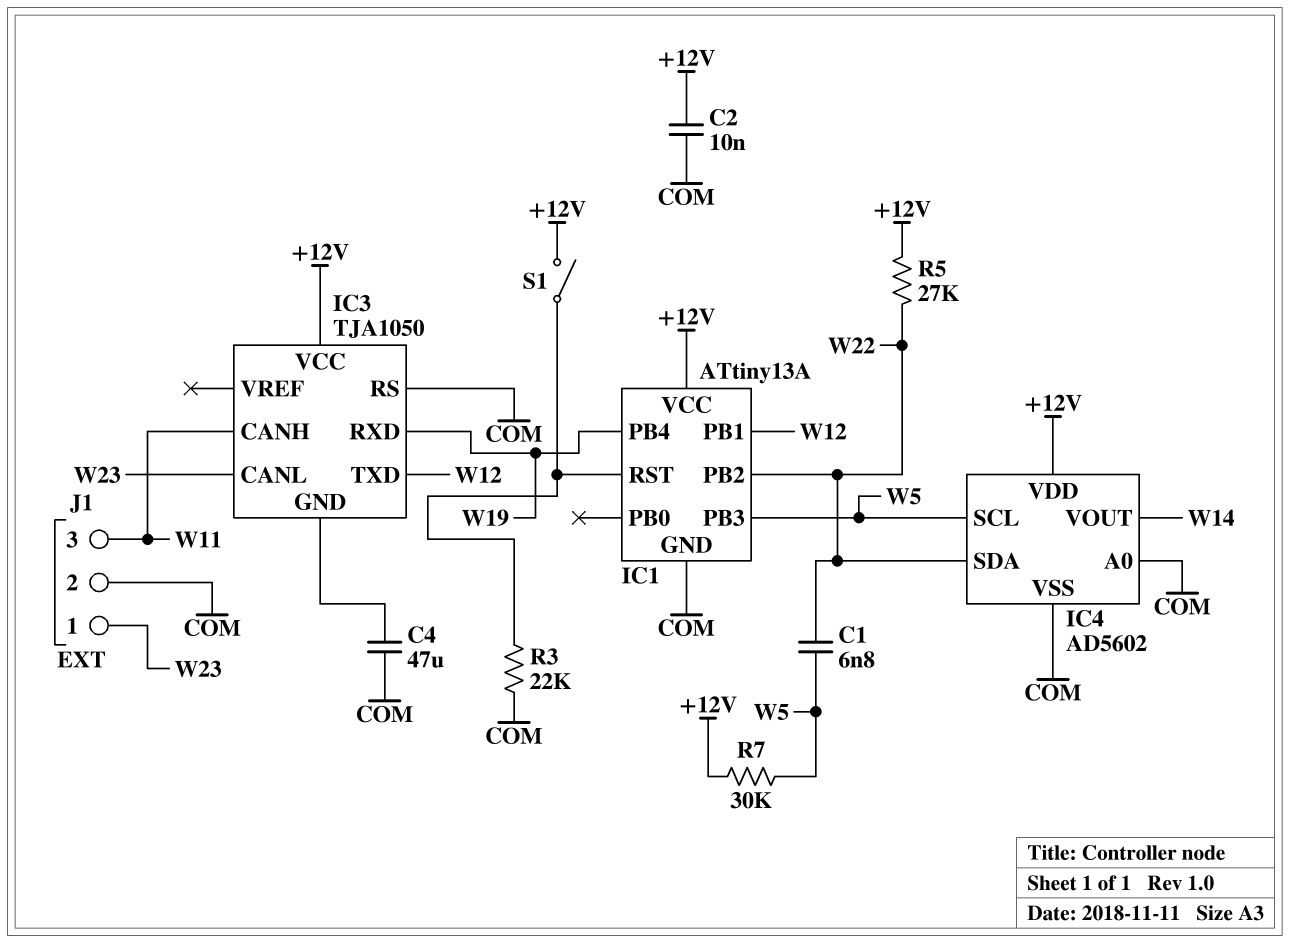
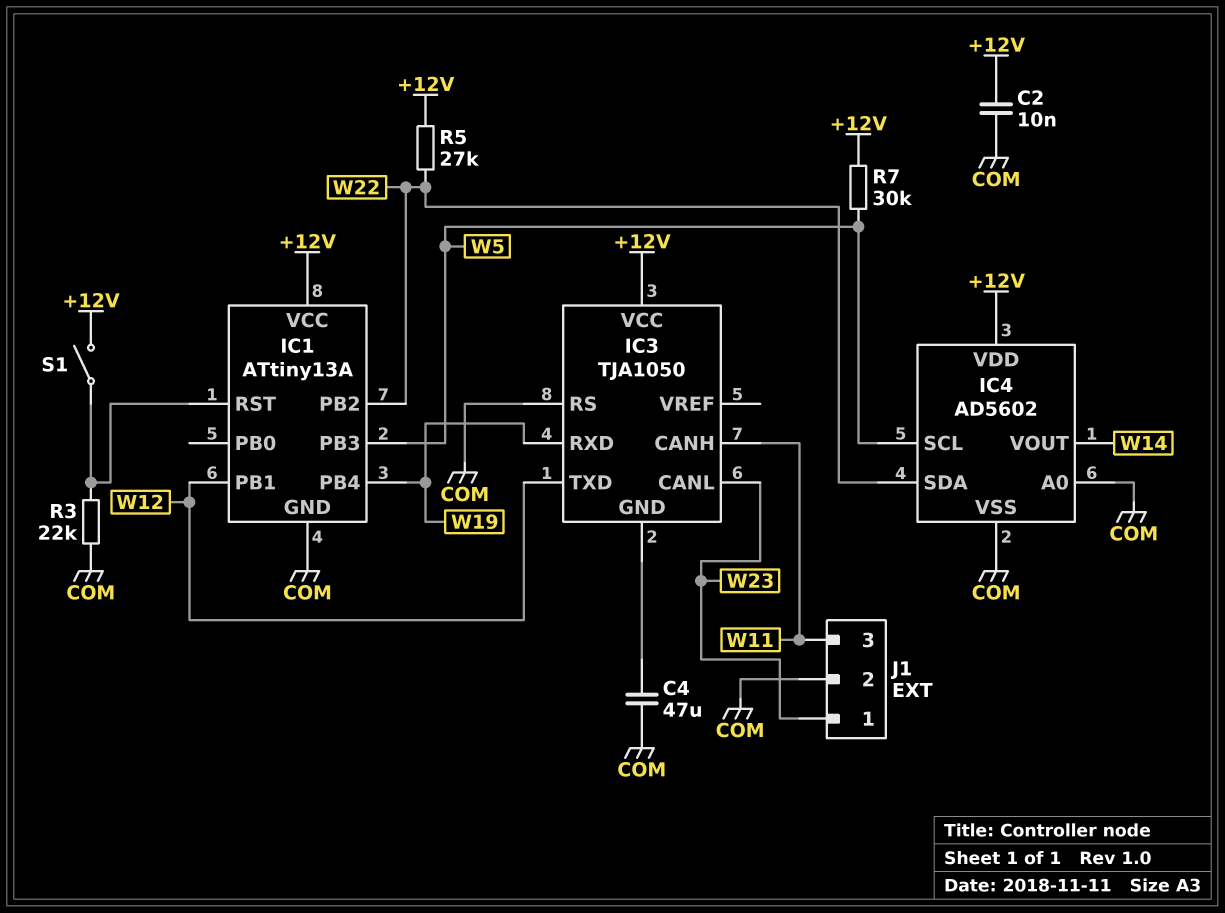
C1: 6.8nF (W5, W22) -> none

